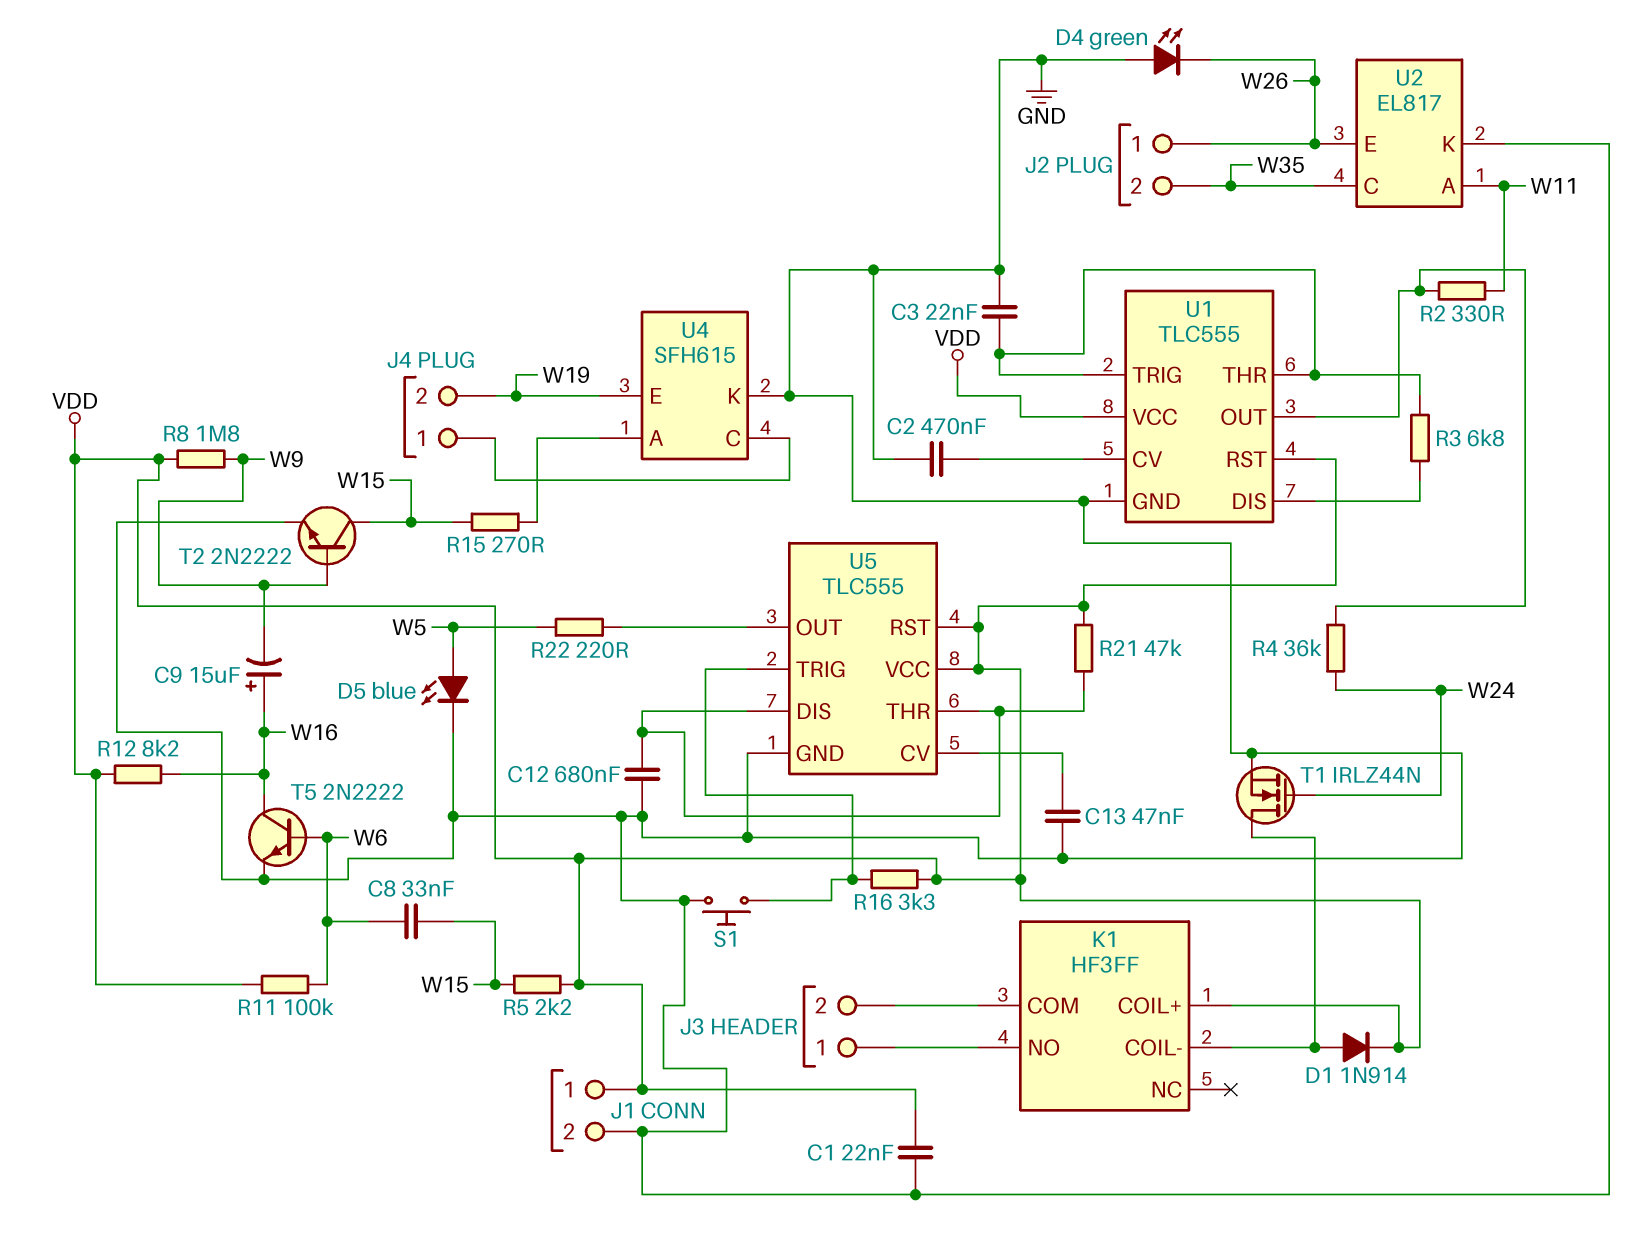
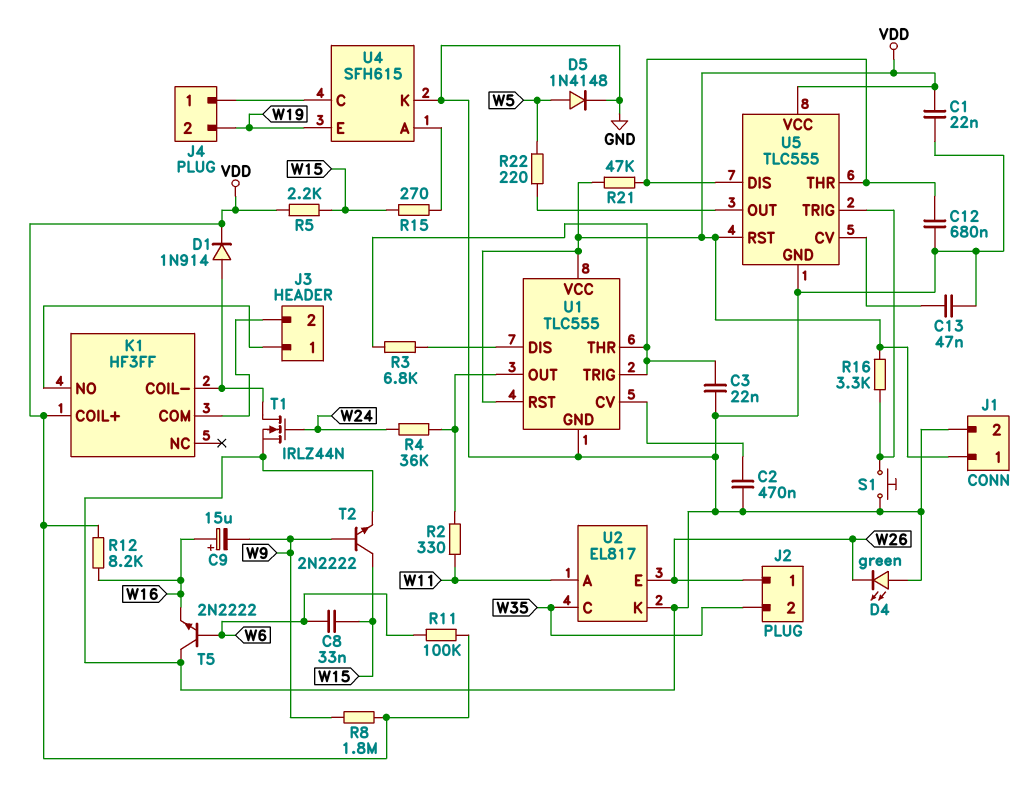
D5: LED blue (A W5, K GND) -> diode 1N4148 (A W5, K GND)
T5: NPN 2N2222 (B W6, C W16, E GND) -> NPN 2N2222 (B W6, C GND, E W16)

